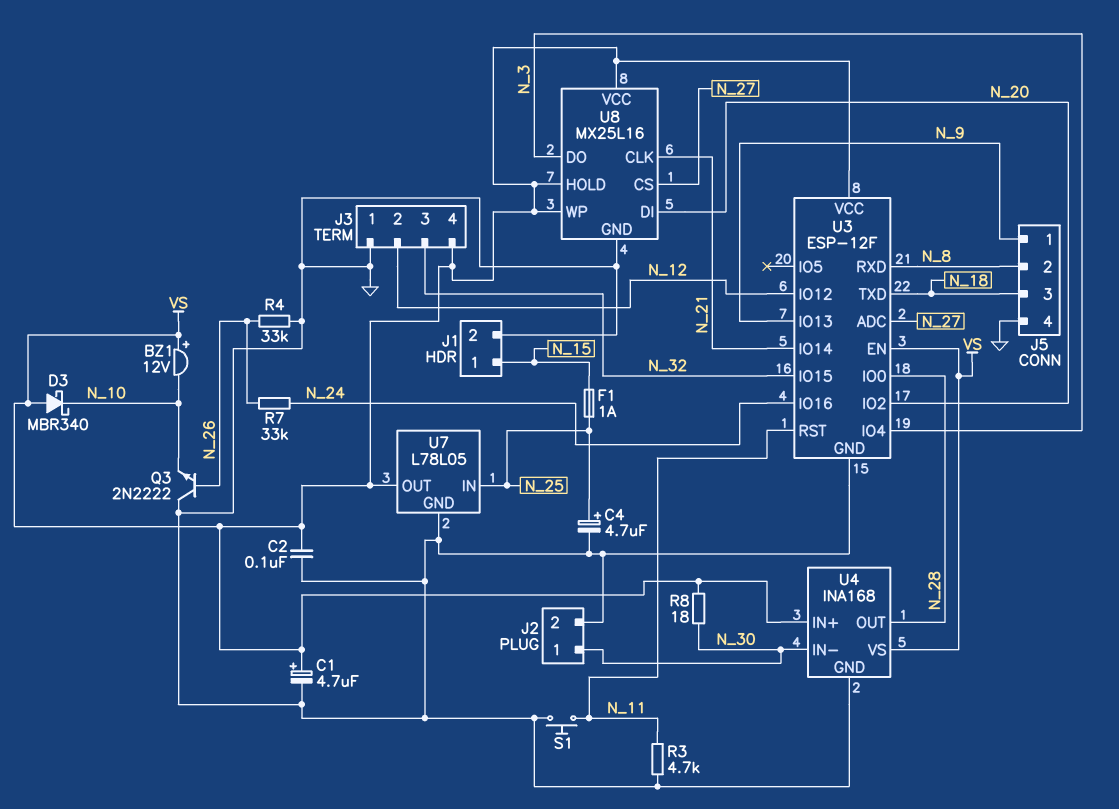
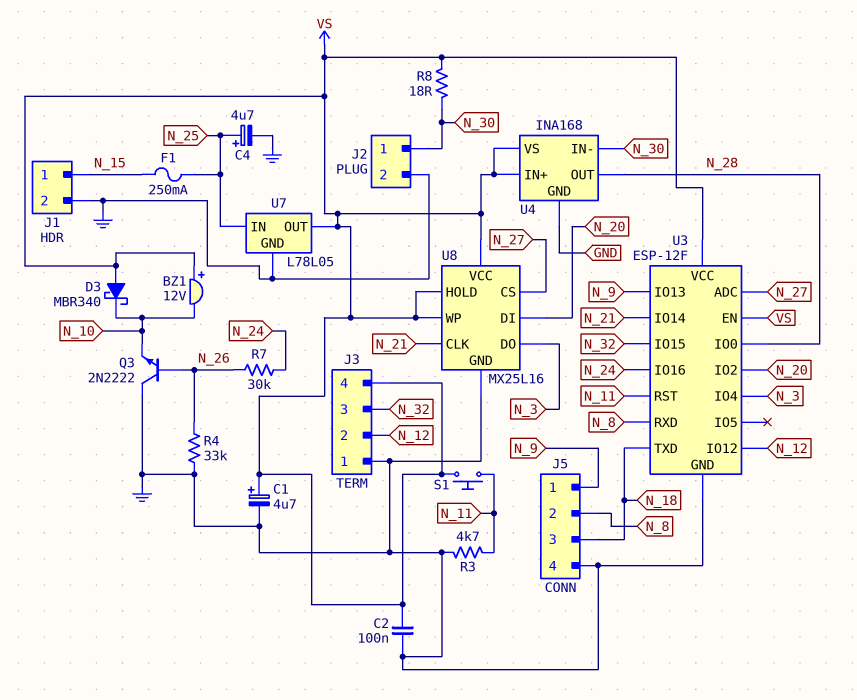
F1: 1A (N_15, N_25) -> 250mA (N_15, N_25)
R7: 33k (N_24, N_26) -> 30k (N_24, N_26)
S1: button (GND, N_11) -> button (N_11, VS)

